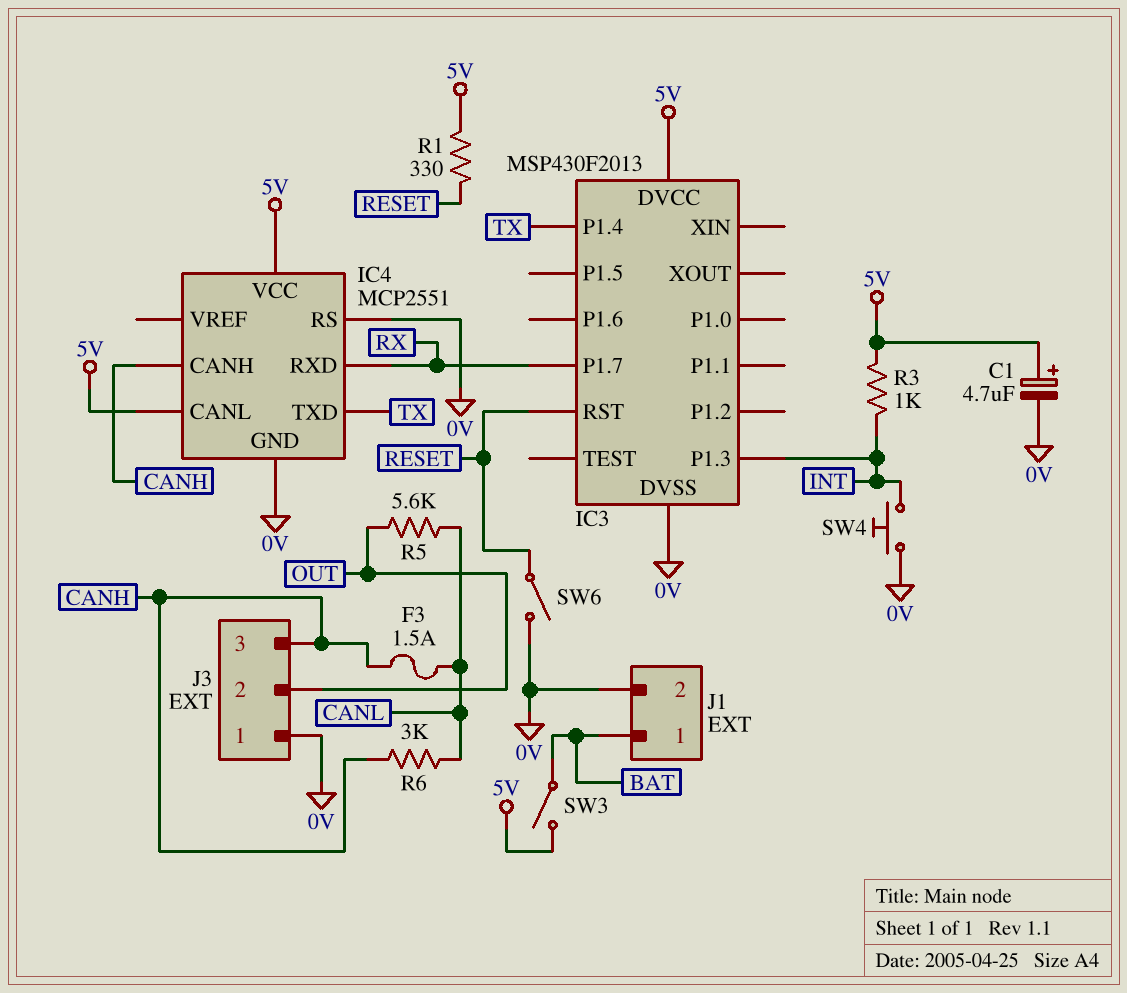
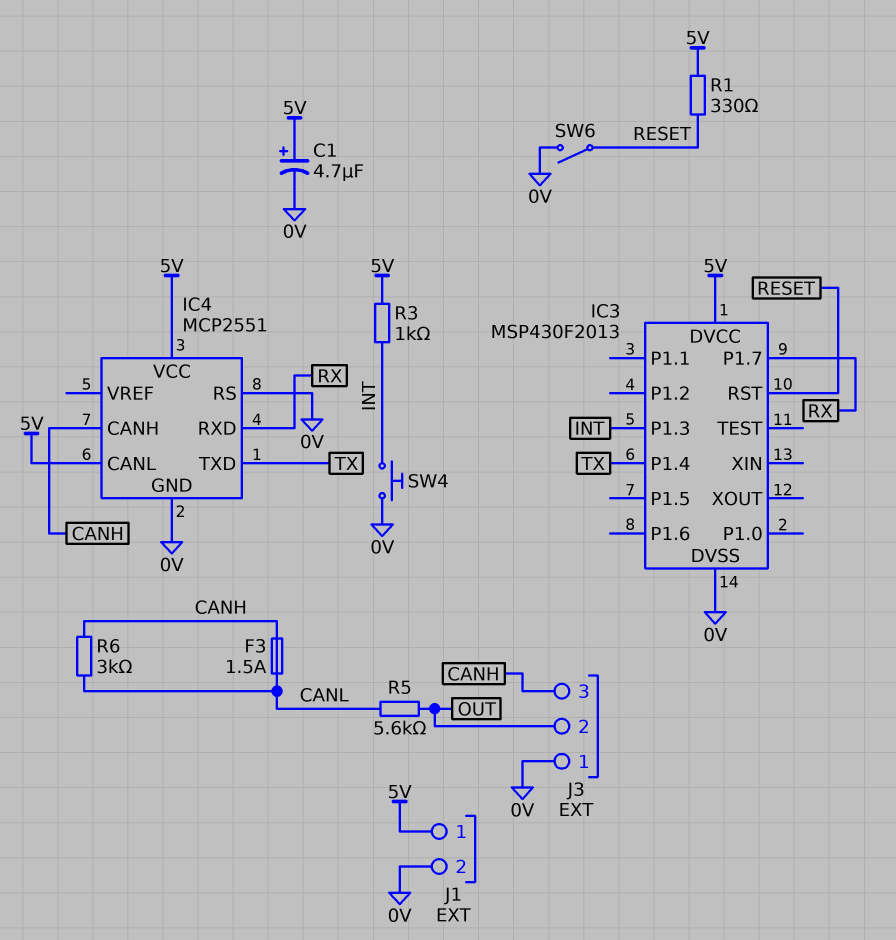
J1 pin 1: BAT -> 5V
SW3: switch (5V, BAT) -> none

